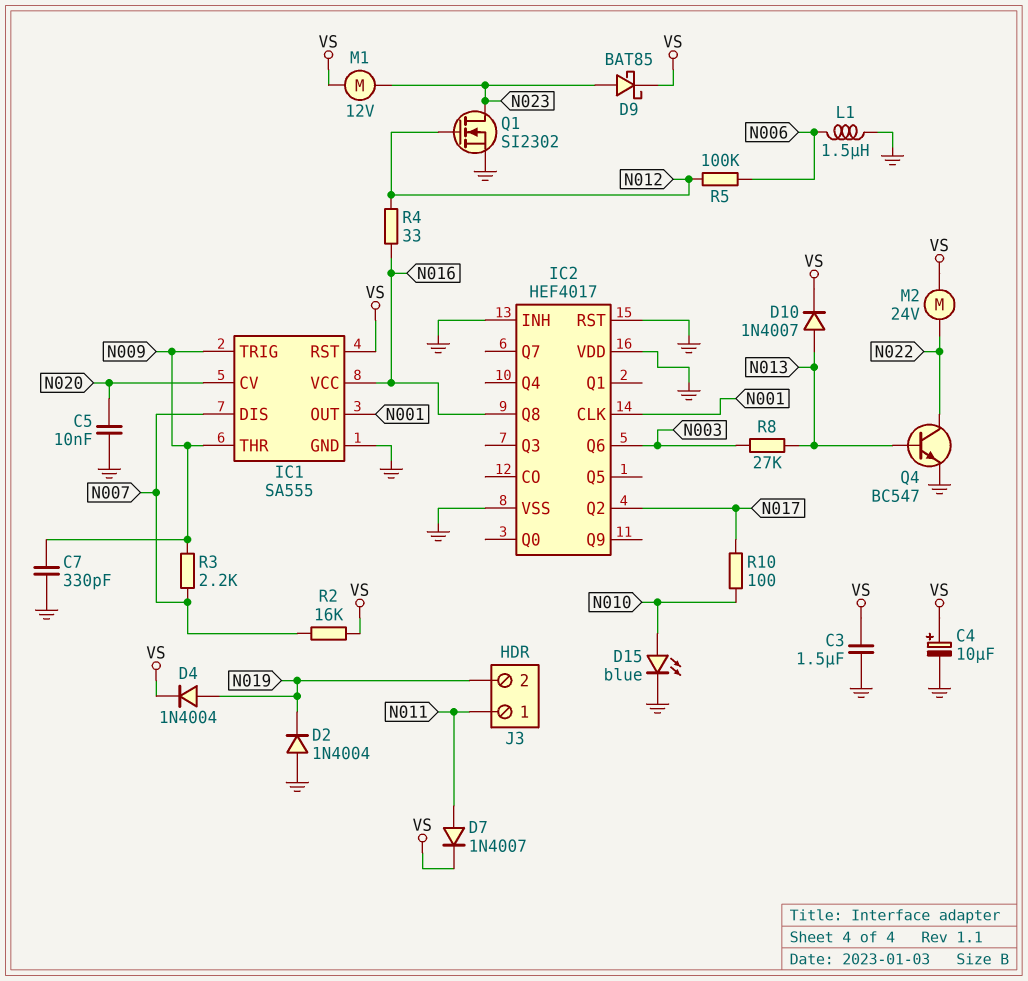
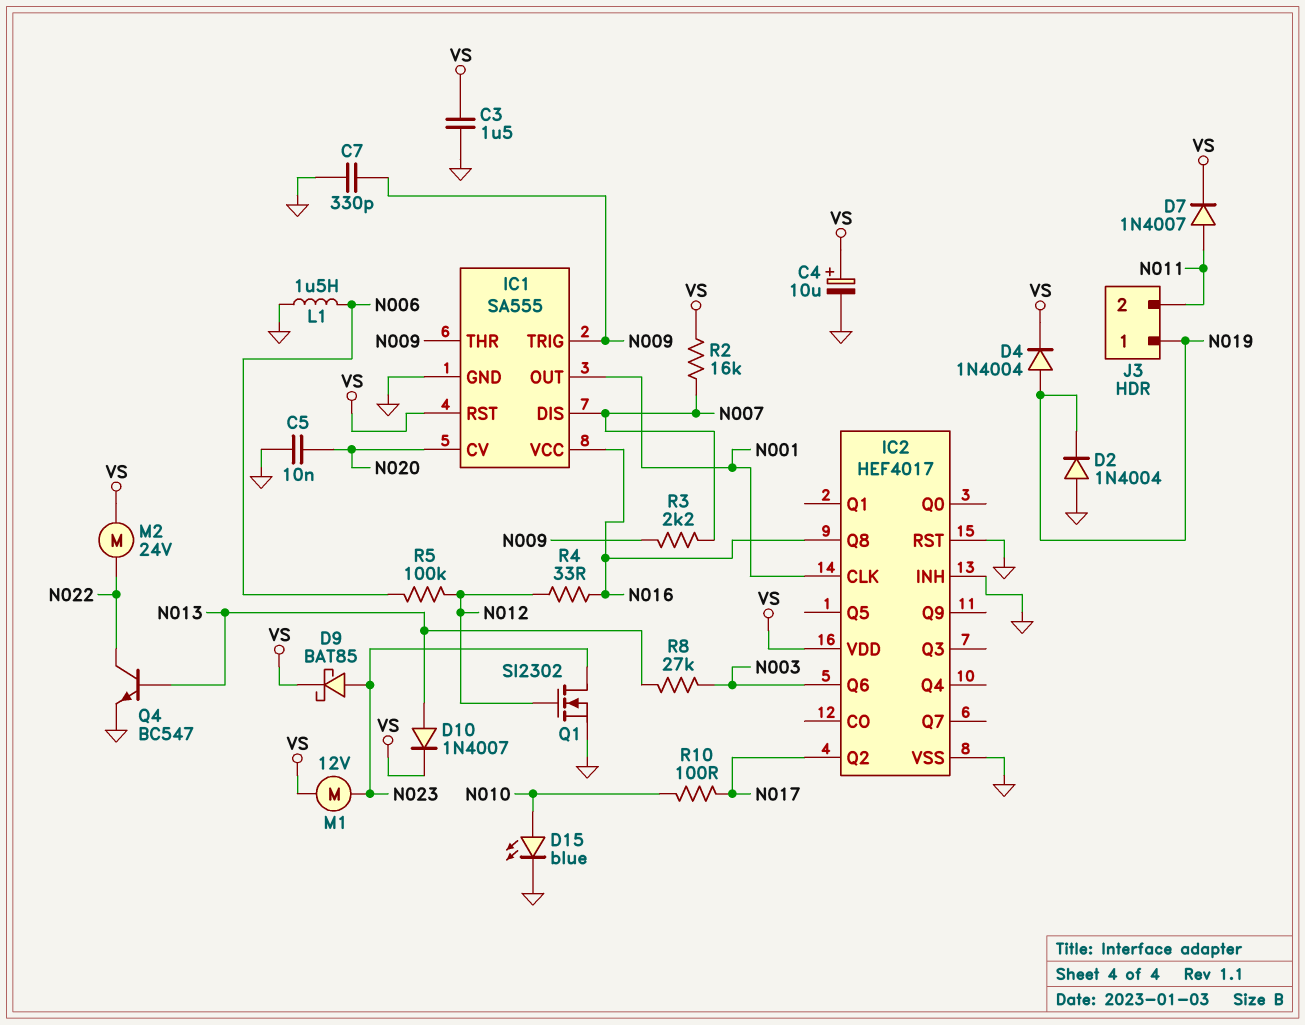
IC2 pin VDD: GND -> VS
J3 pin 1: N011 -> N019
J3 pin 2: N019 -> N011

